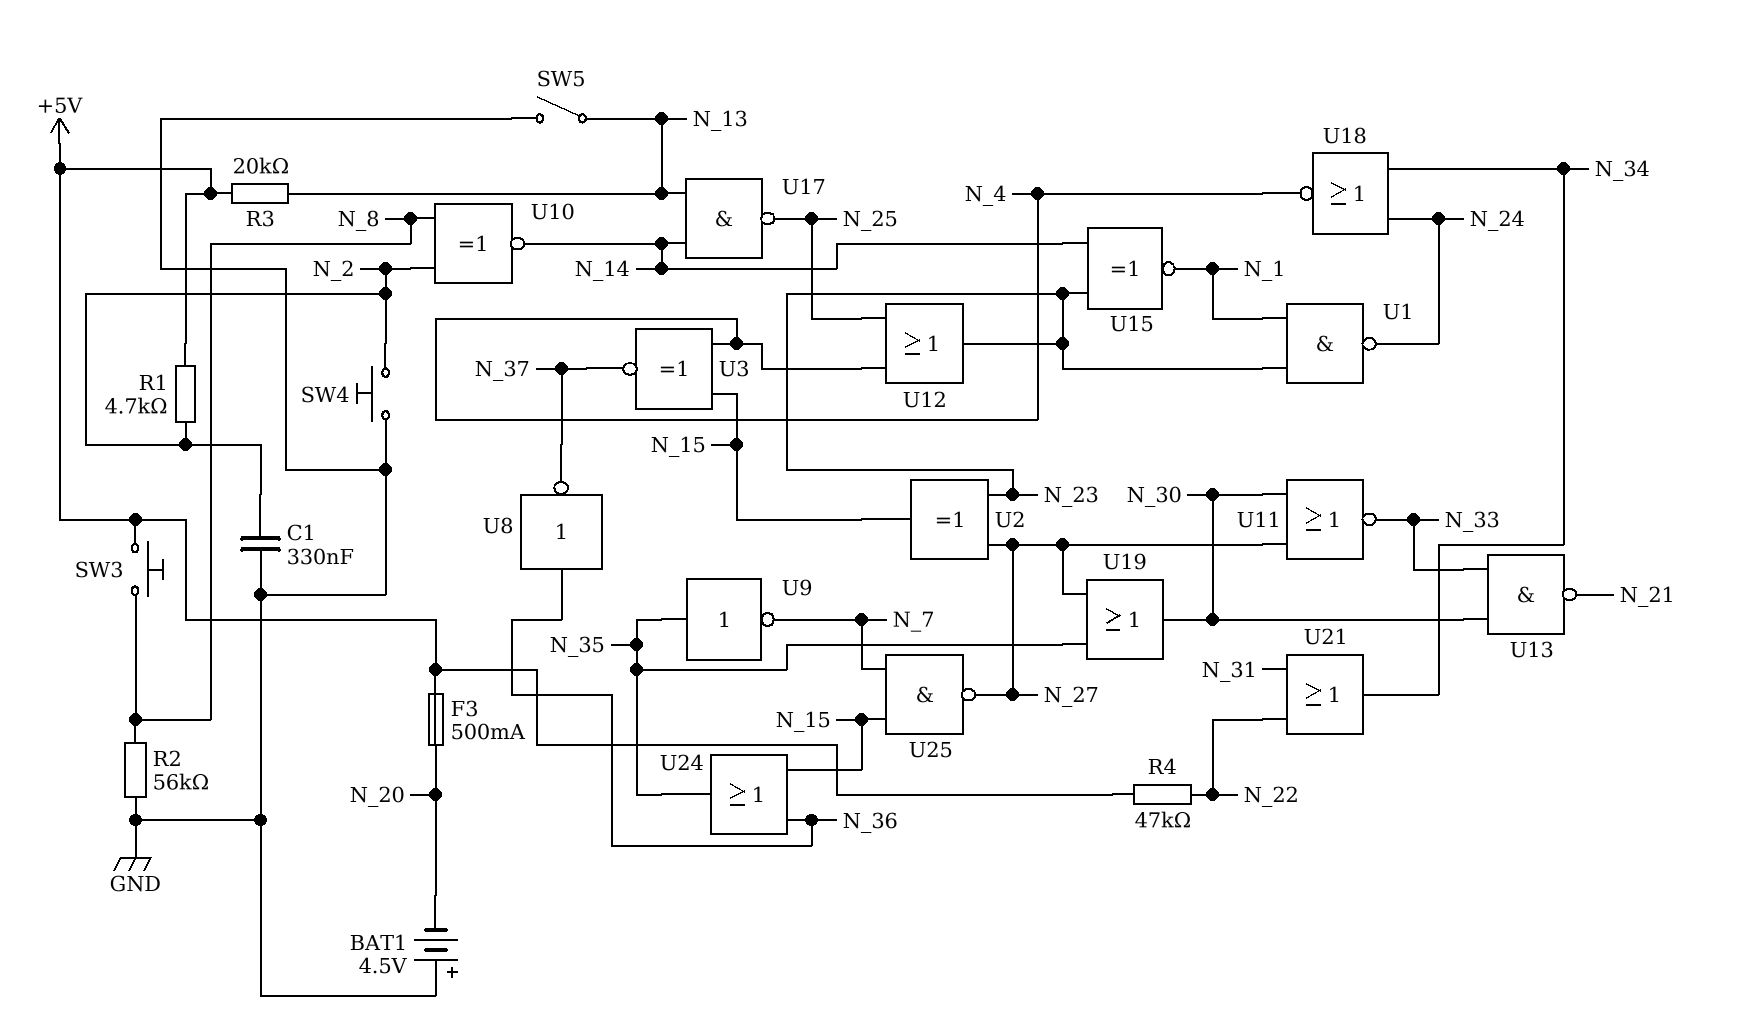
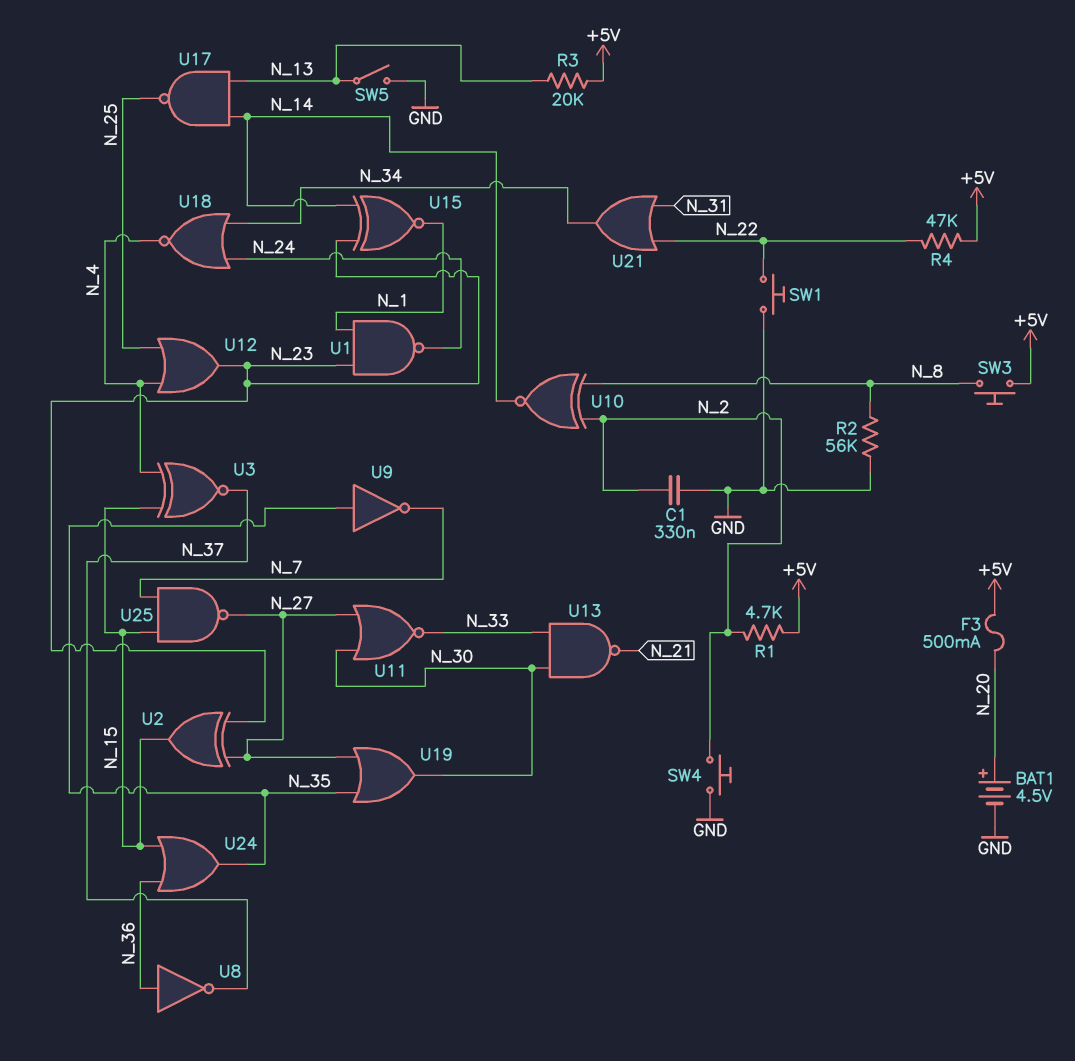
BAT1: 4.5V (plus GND, minus N_20) -> 4.5V (plus N_20, minus GND)
SW1: none -> button (GND, N_22)

